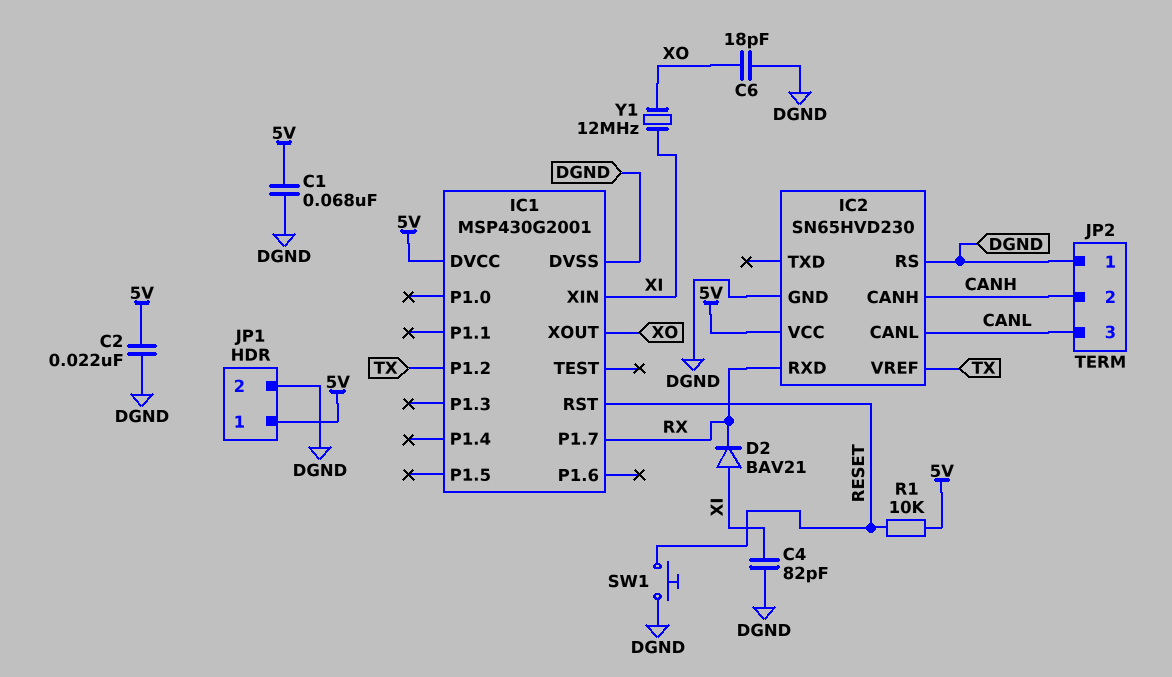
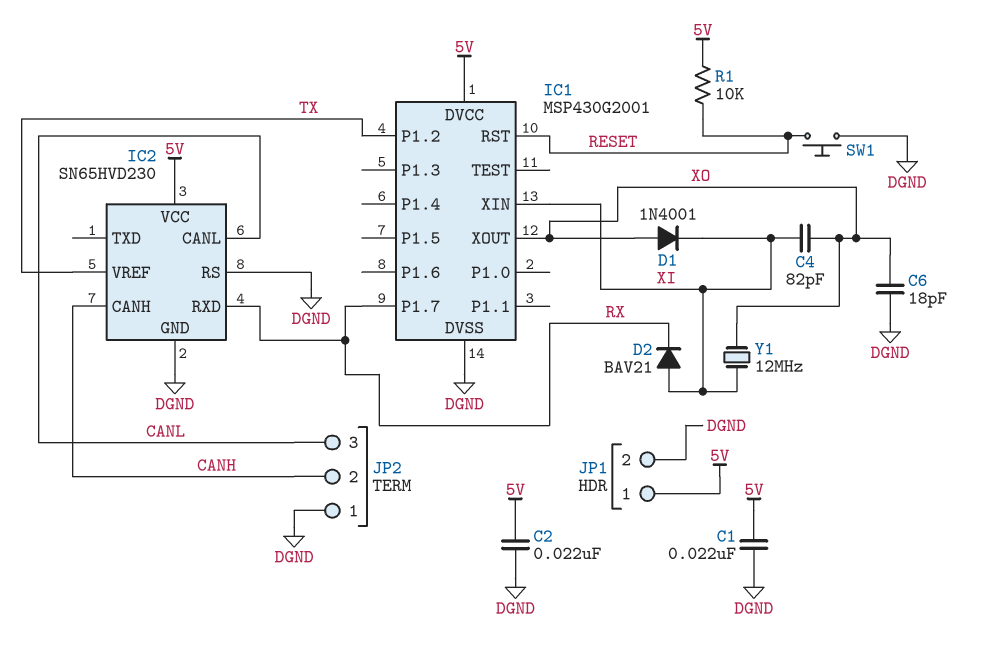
C1: 68nF (5V, DGND) -> 22nF (5V, DGND)
C4: 82pF (DGND, XI) -> 82pF (XI, XO)
D1: none -> diode 1N4001 (A XO, K XI)

